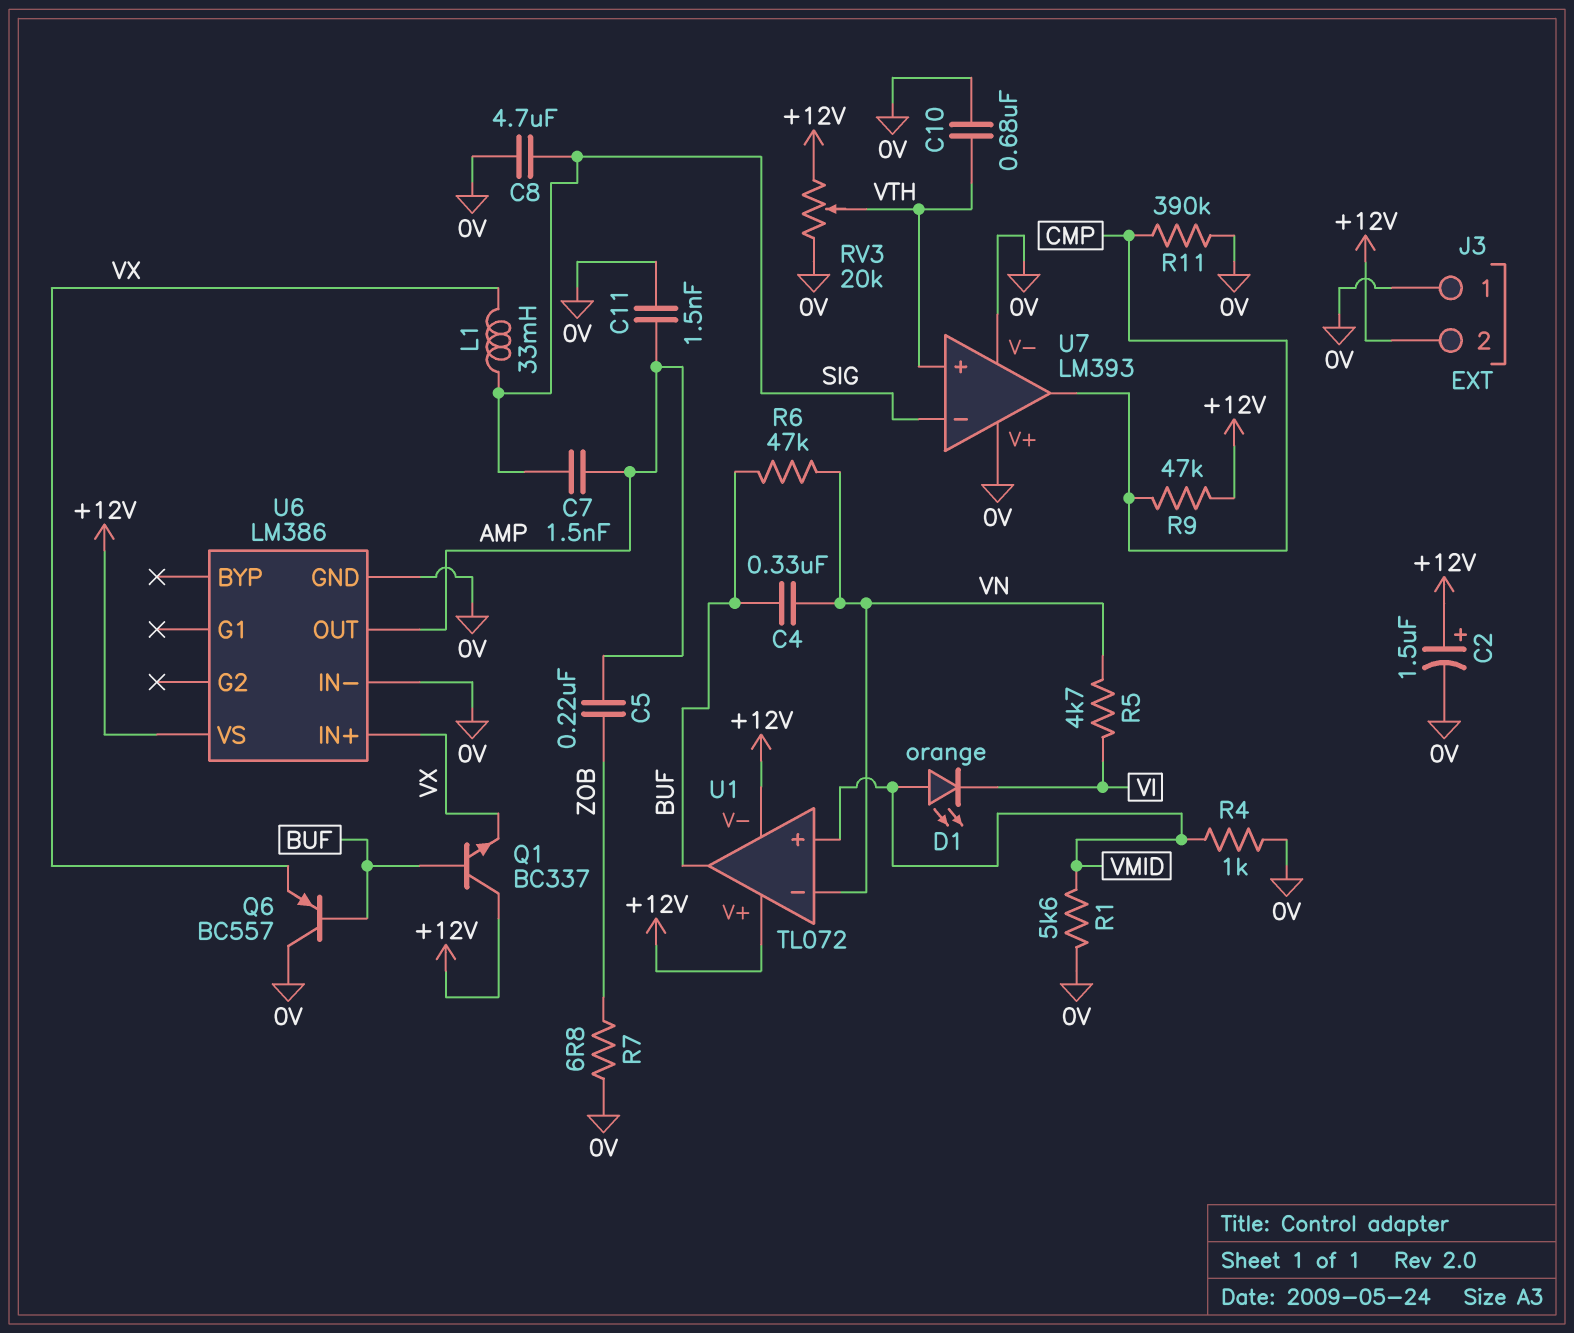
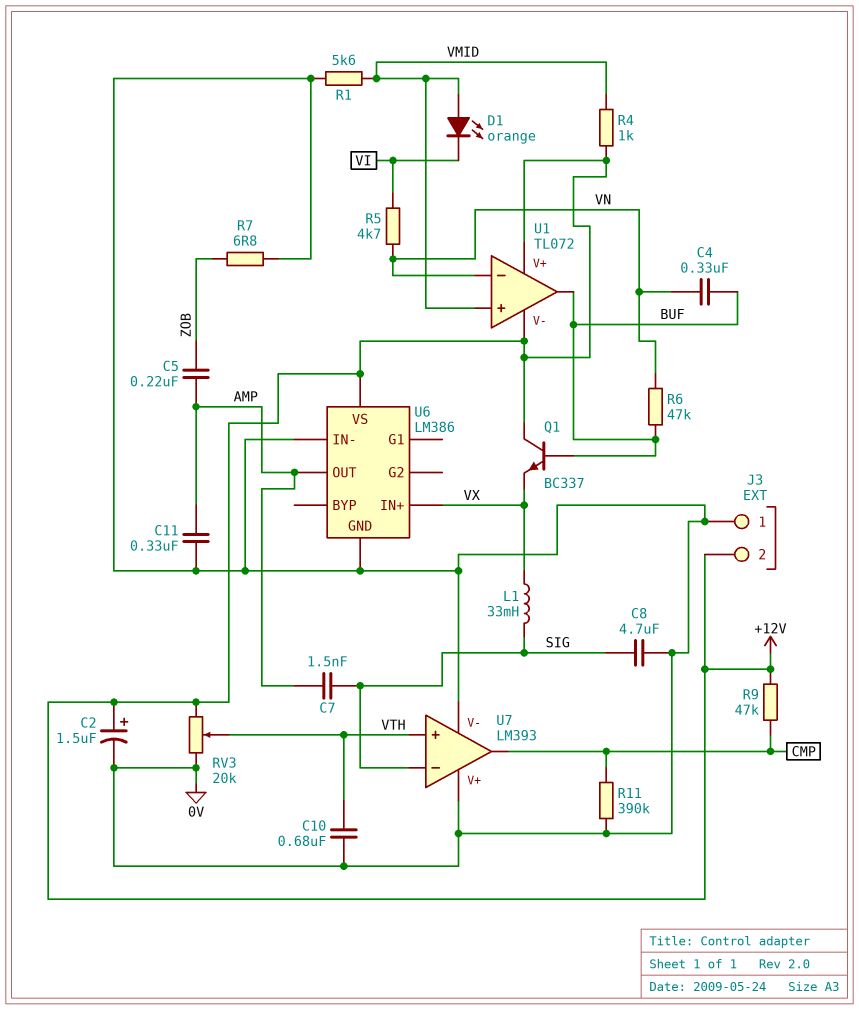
C11: 1.5nF (0V, AMP) -> 330nF (0V, AMP)
Q6: PNP BC557 (B BUF, C 0V, E VX) -> none
R4: 1k (0V, VMID) -> 1k (+12V, VMID)

